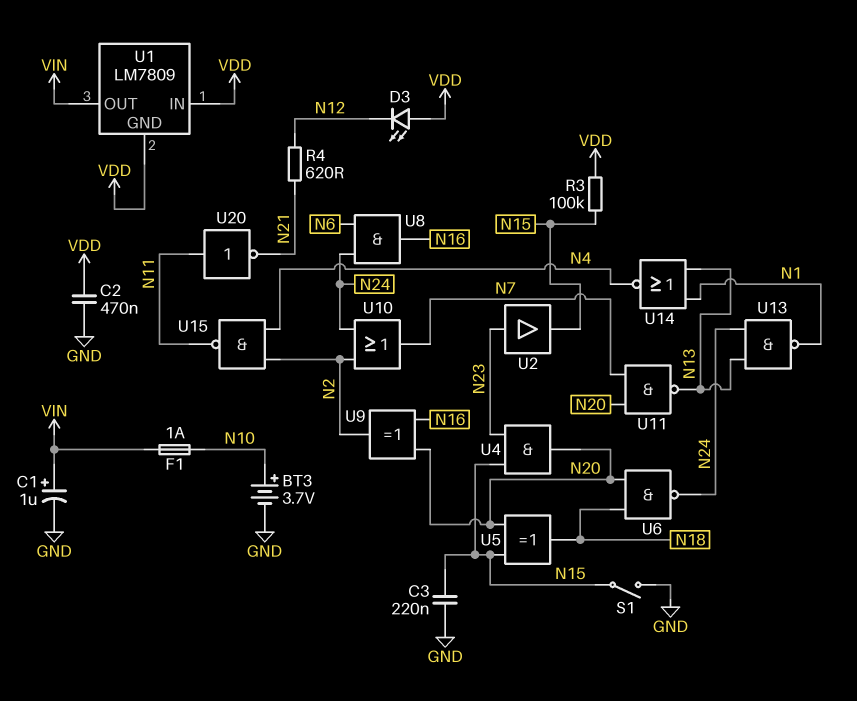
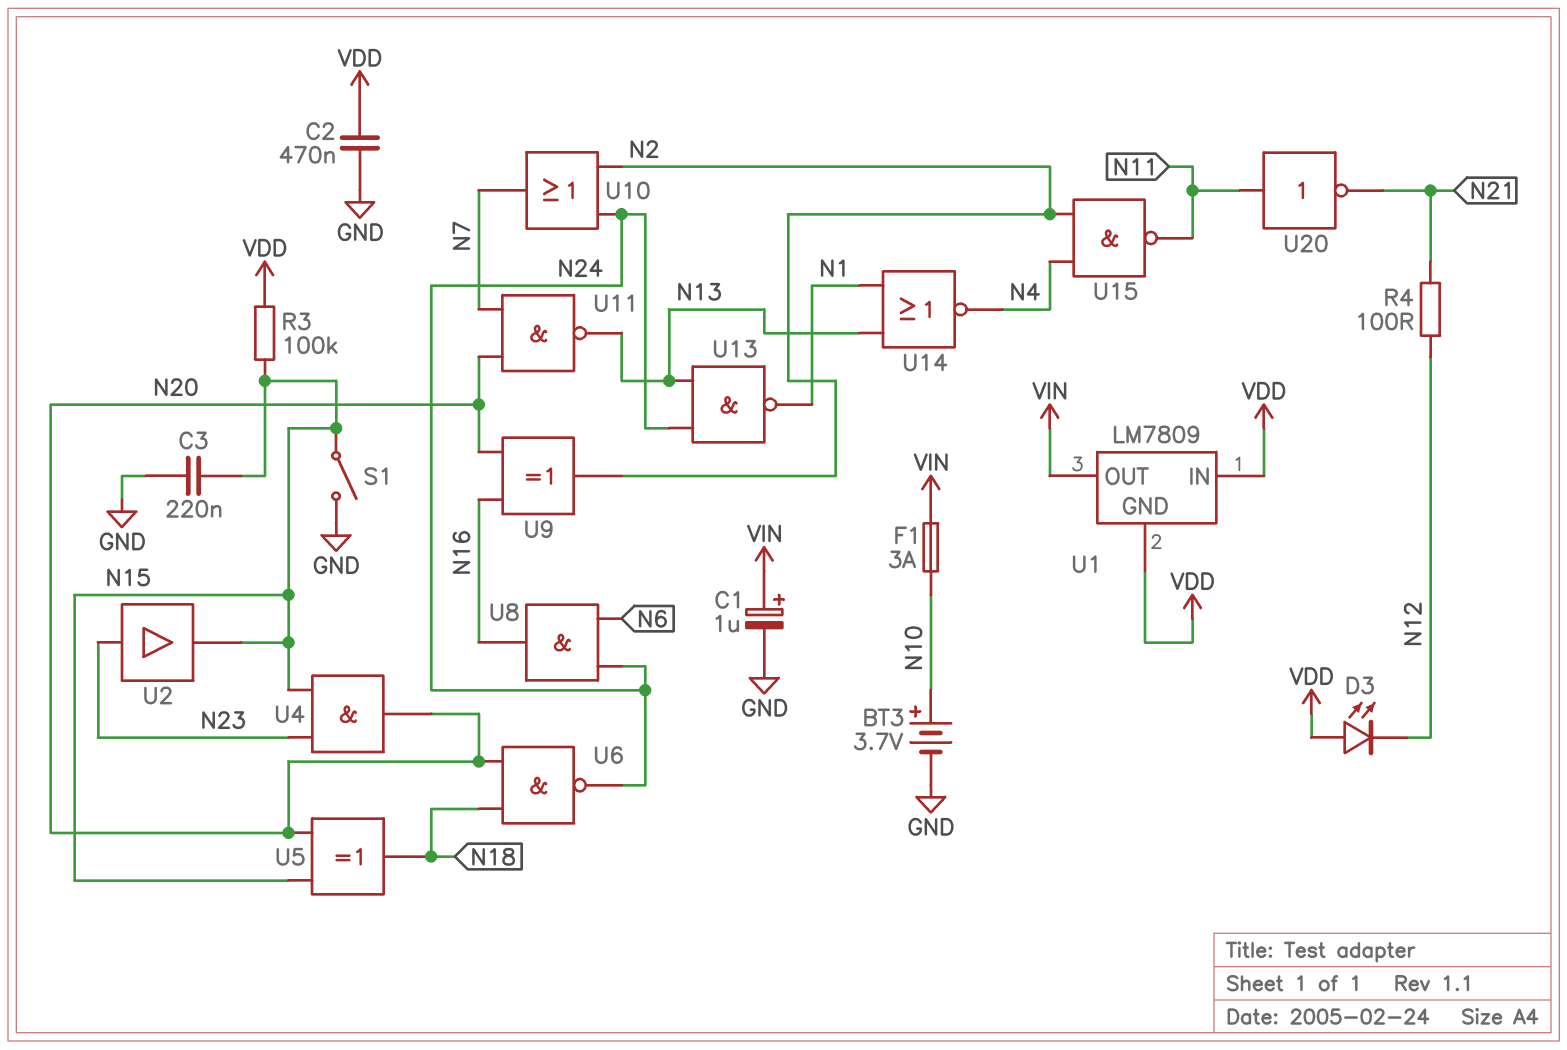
F1: 1A (N10, VIN) -> 3A (N10, VIN)
R4: 620 (N12, N21) -> 100 (N12, N21)

